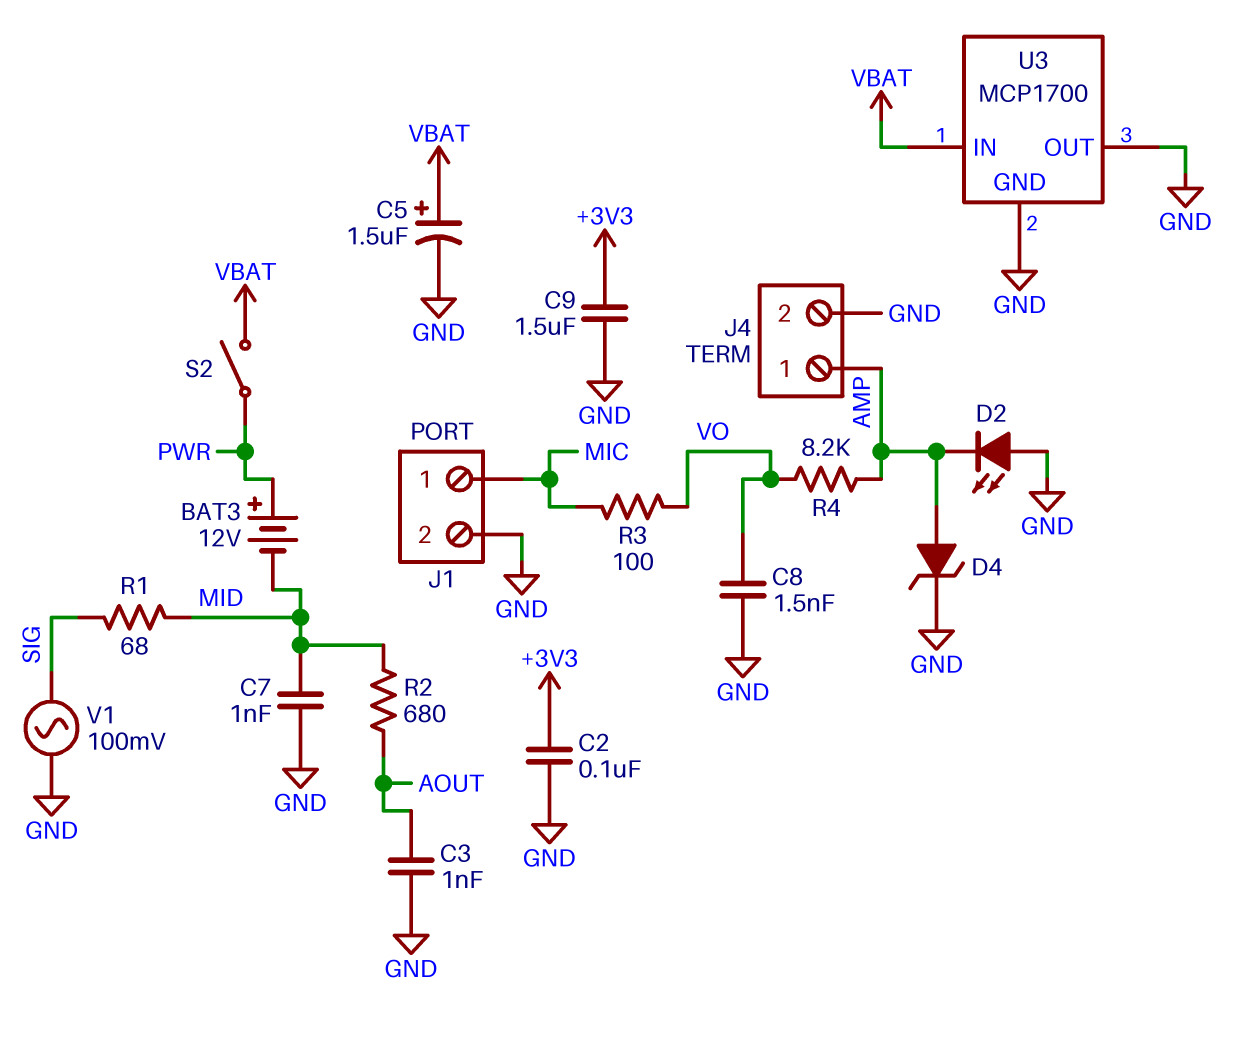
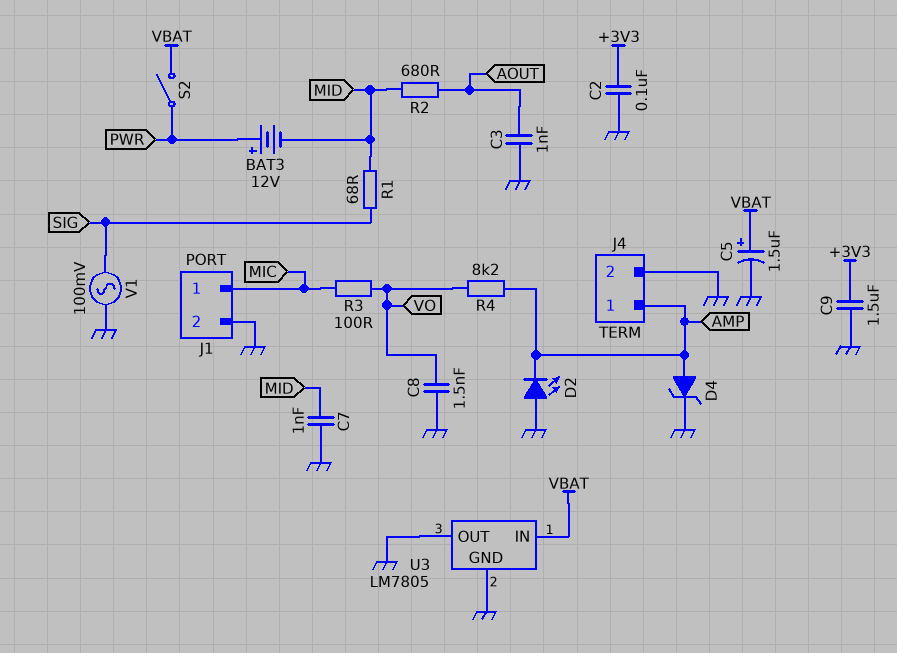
U3: MCP1700 -> LM7805

